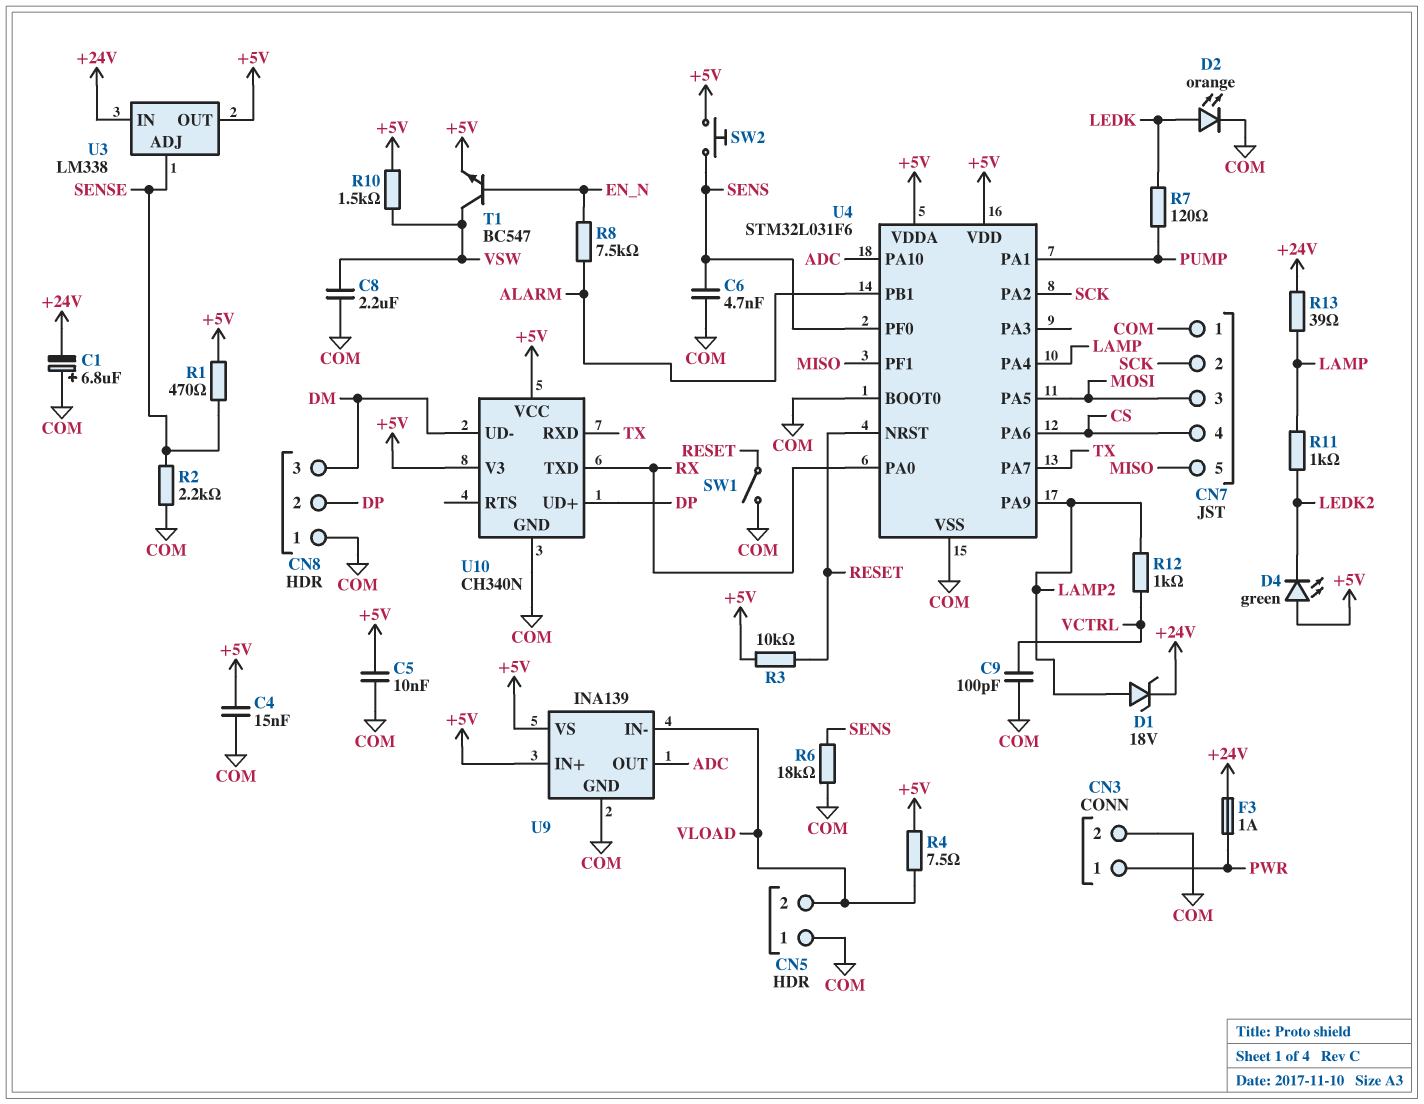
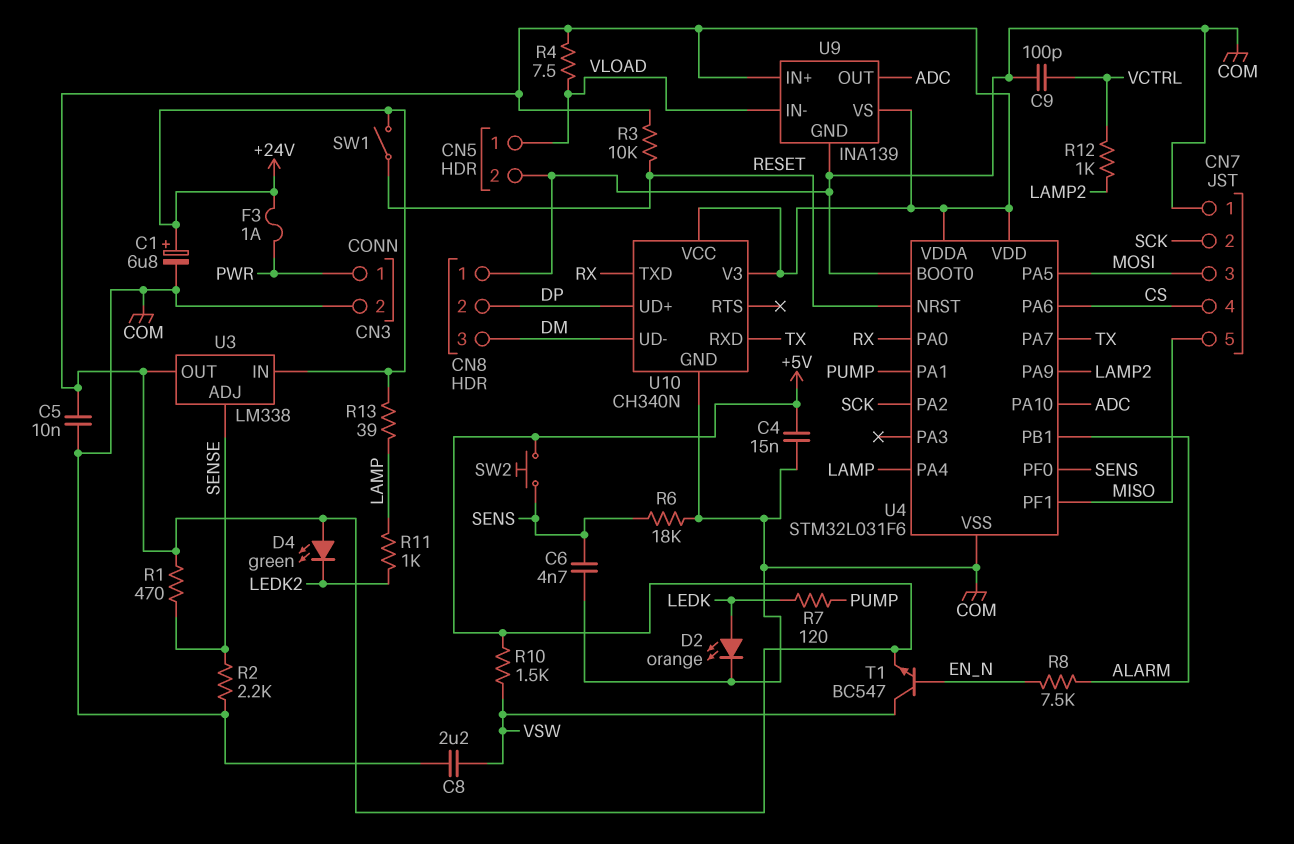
C1: 6.8uF (plus COM, minus +24V) -> 6.8uF (plus +24V, minus COM)
CN5 pin 1: COM -> VLOAD
CN5 pin 2: VLOAD -> COM
D1: zener 18V (A LAMP2, K +24V) -> none
SW1: switch (COM, RESET) -> switch (+24V, RESET)

